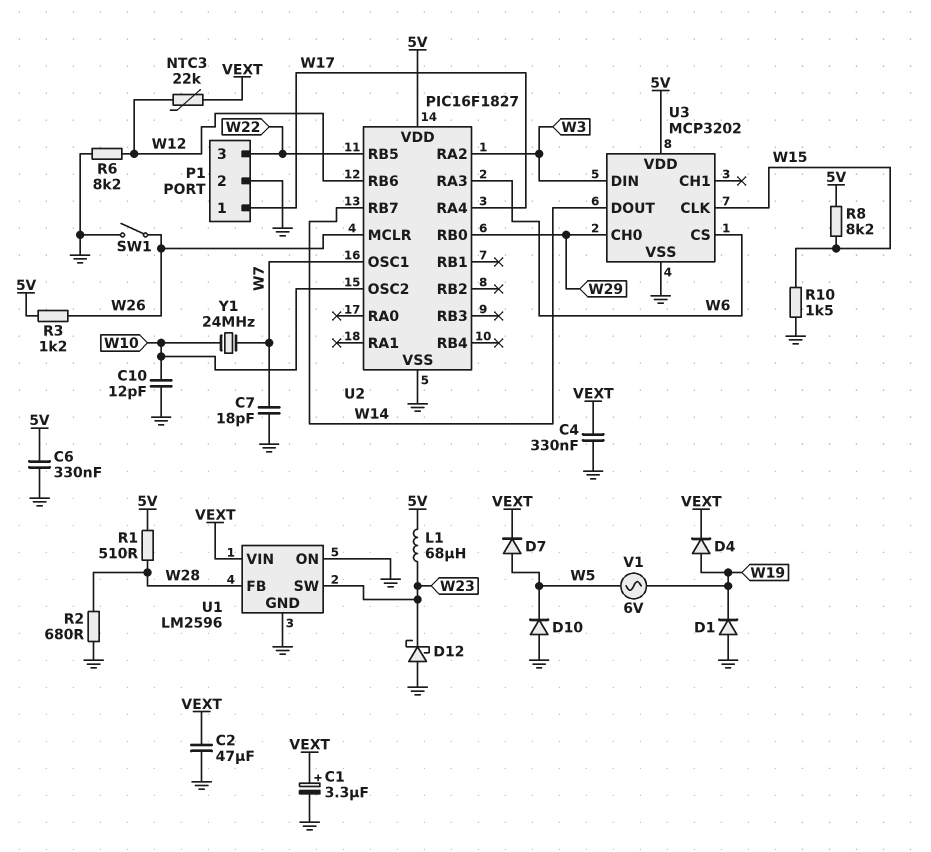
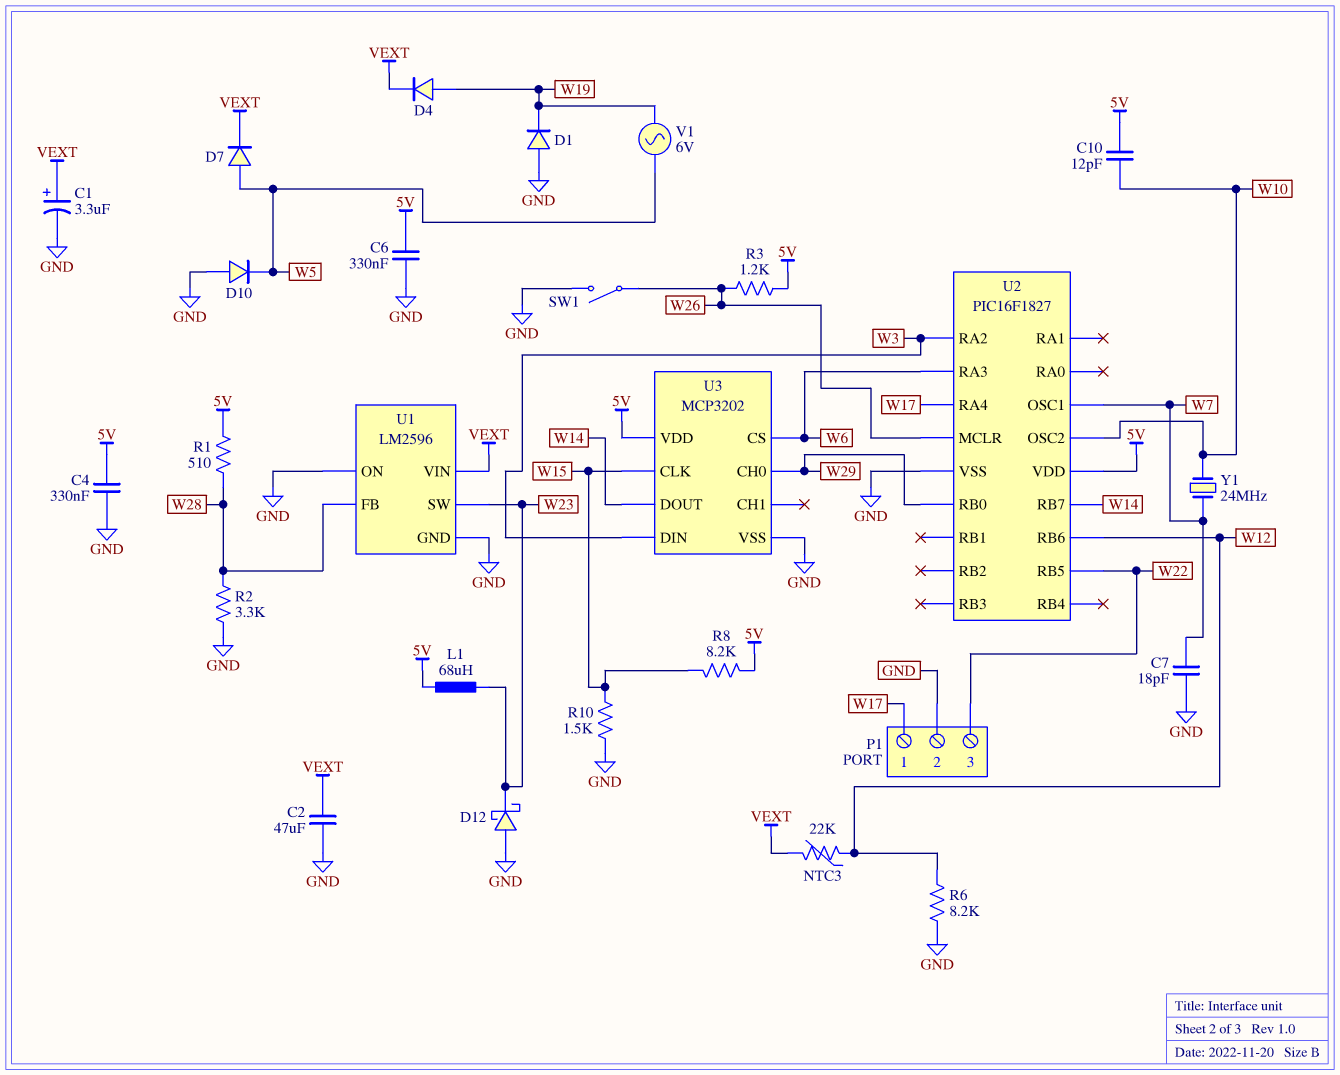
C4: 330nF (GND, VEXT) -> 330nF (5V, GND)
C10: 12pF (GND, W10) -> 12pF (5V, W10)
R2: 680 (GND, W28) -> 3.3k (GND, W28)

